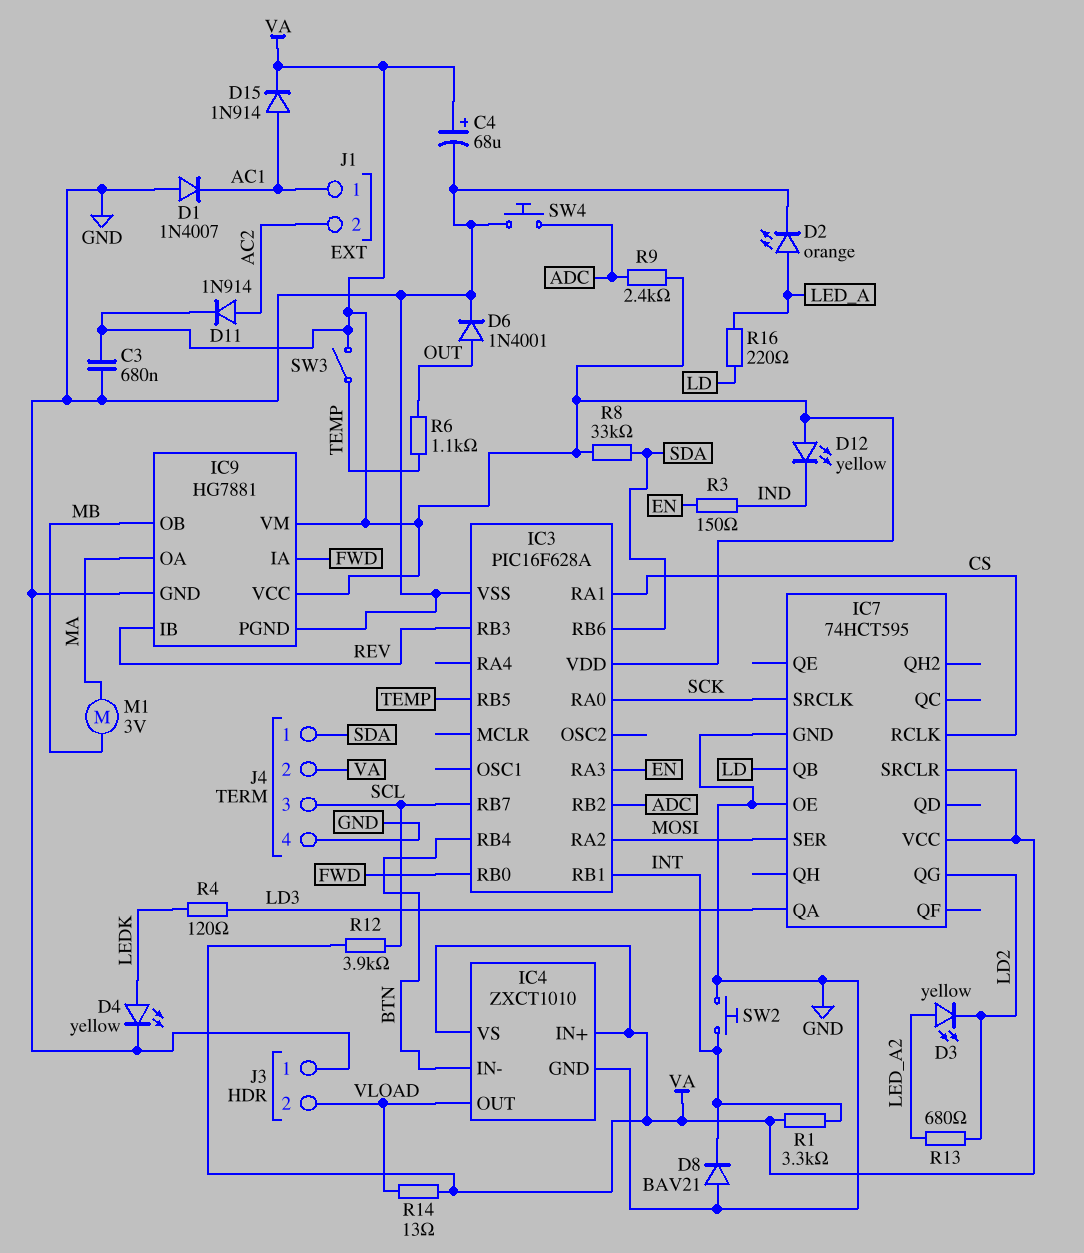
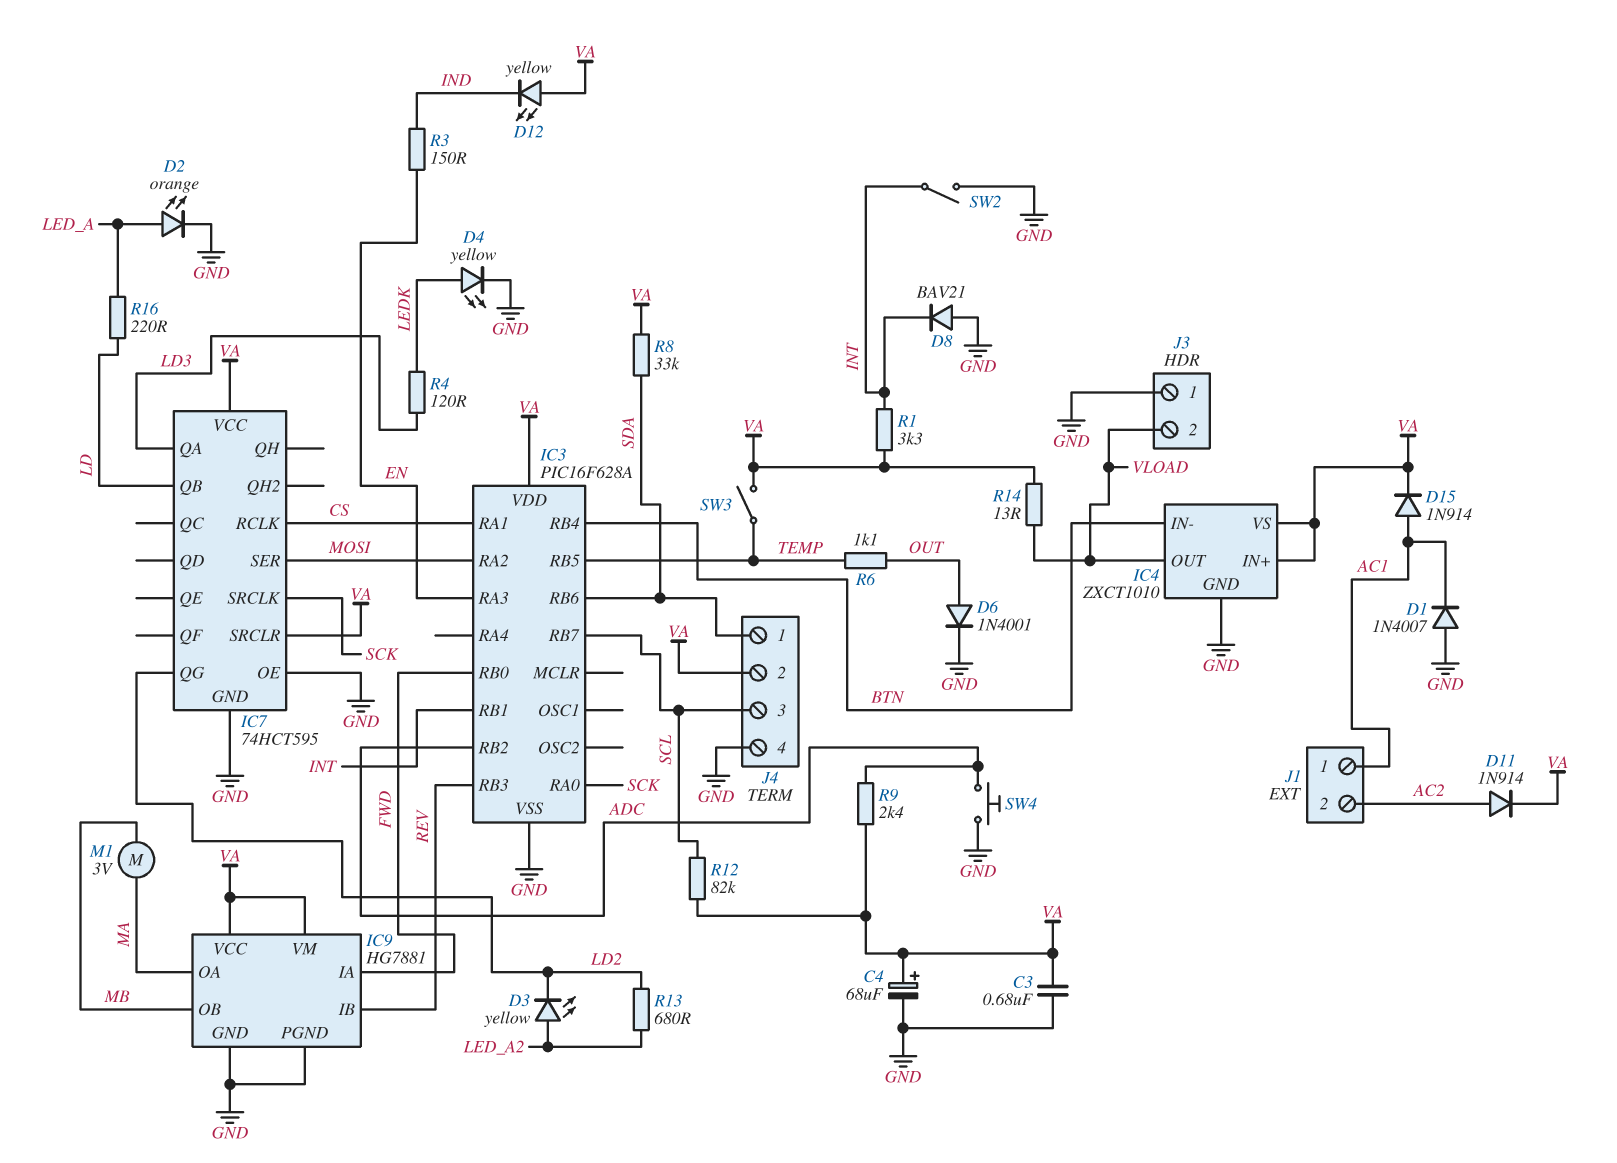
R12: 3.9k (SCL, VA) -> 82k (SCL, VA)
SW2: button (GND, INT) -> switch (GND, INT)

